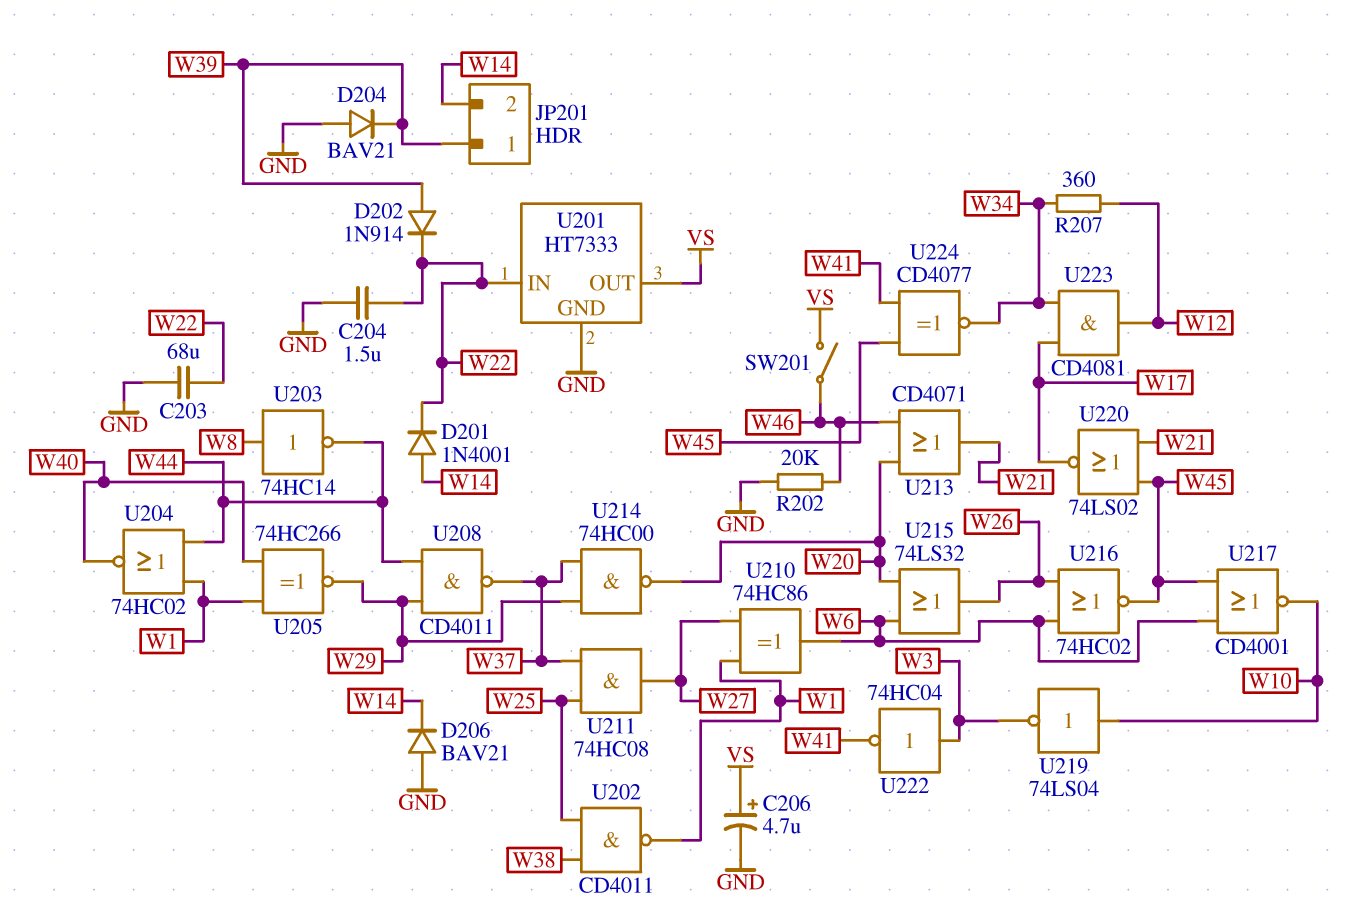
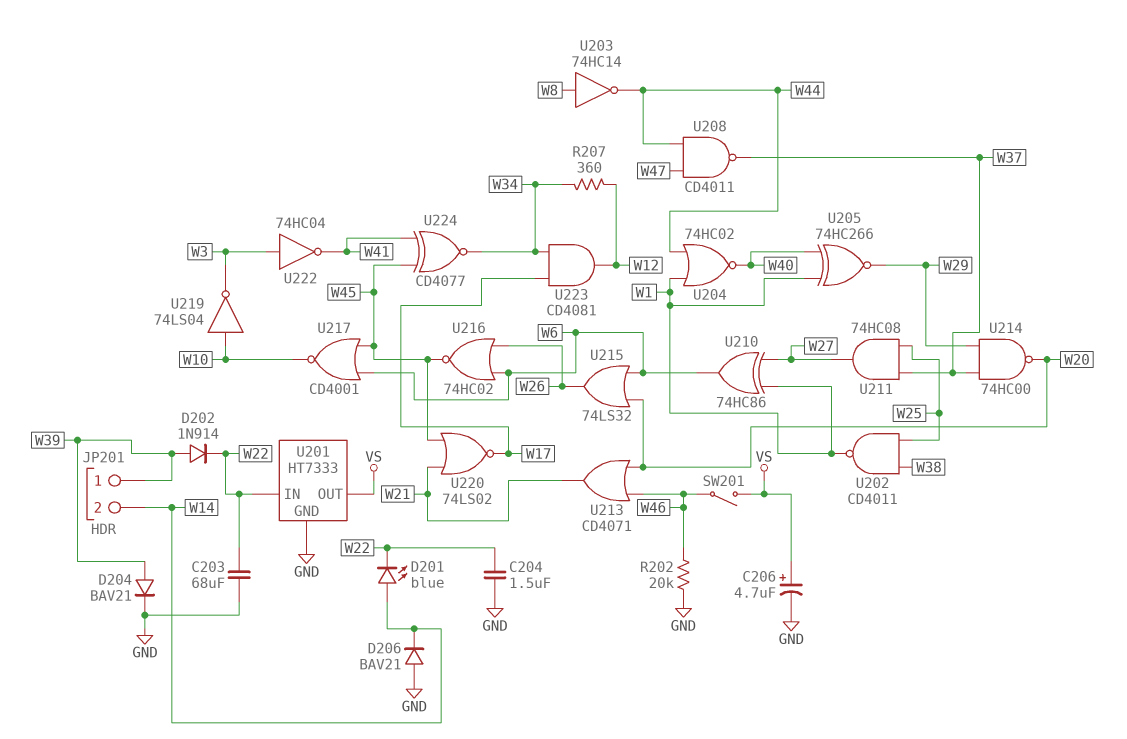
D201: diode 1N4001 (A W14, K W22) -> LED blue (A W14, K W22)
D204: diode BAV21 (A GND, K W39) -> diode BAV21 (A W39, K GND)
U208: NAND CD4011 (in W29, in W44, out W37) -> NAND CD4011 (in W44, in W47, out W37)

